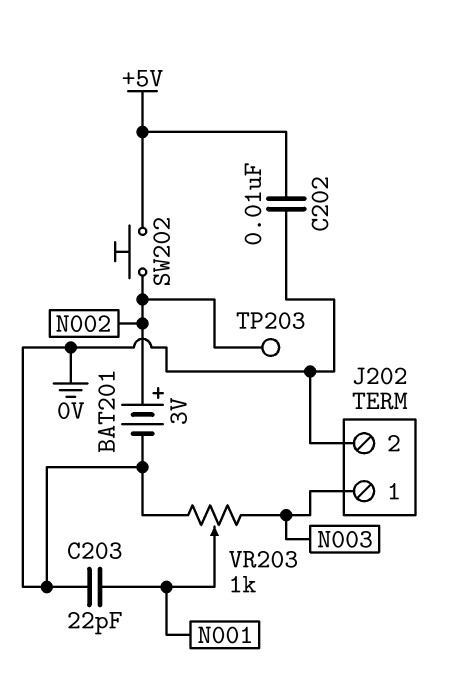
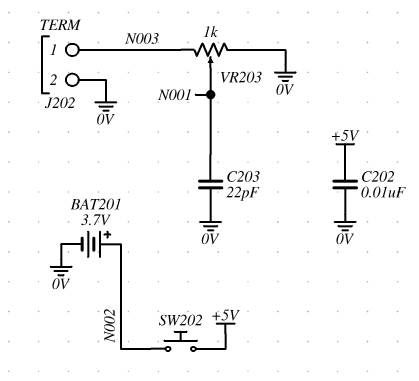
BAT201: 3V (plus N002, minus 0V) -> 3.7V (plus N002, minus 0V)
TP203: test point (N002) -> none

